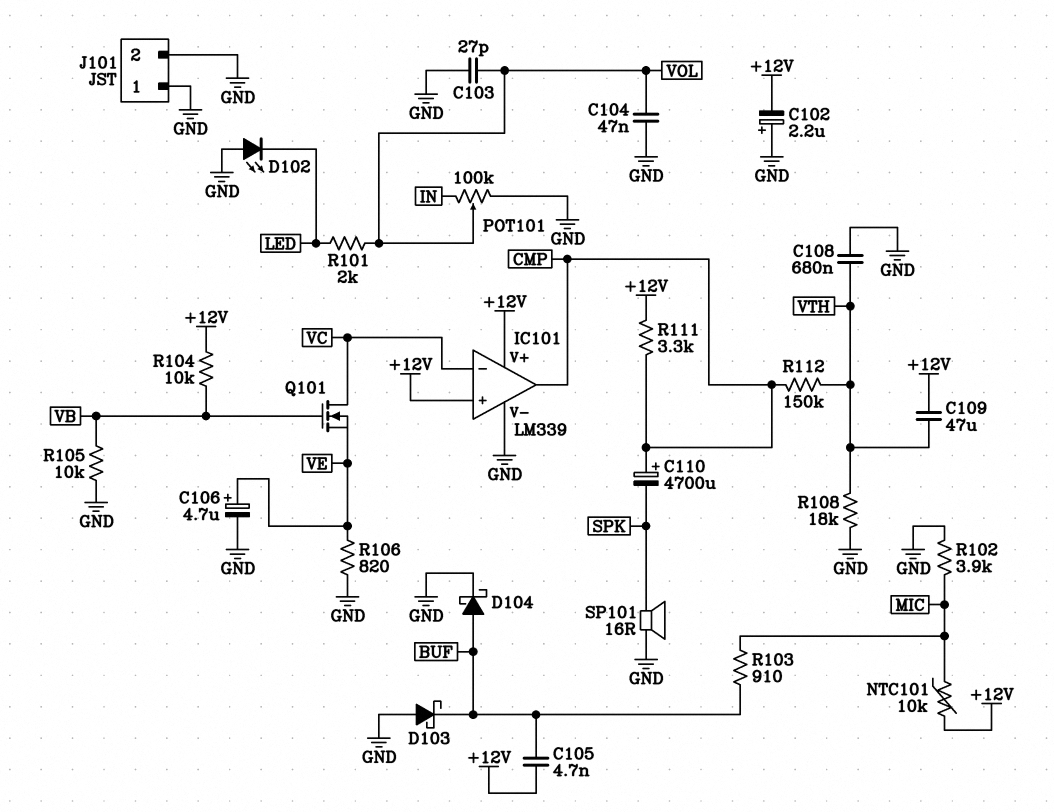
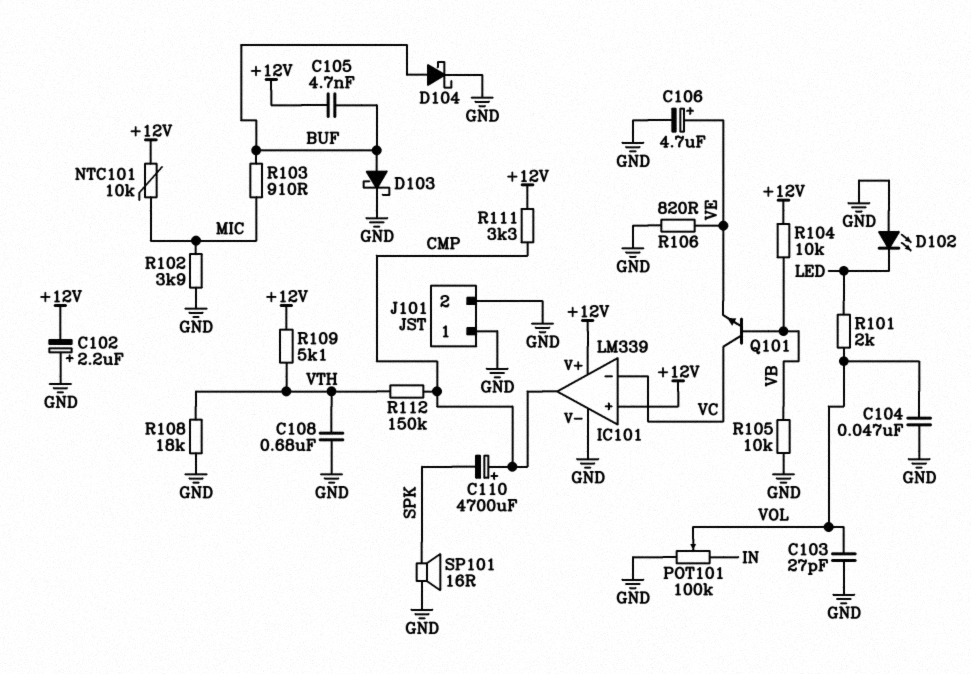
C109: 47uF (+12V, VTH) -> none
D103: schottky (A GND, K BUF) -> schottky (A BUF, K GND)
Q101: NMOS (G VB, D VC, S VE) -> NPN (B VB, C VC, E VE)
R109: none -> 5.1k (+12V, VTH)

